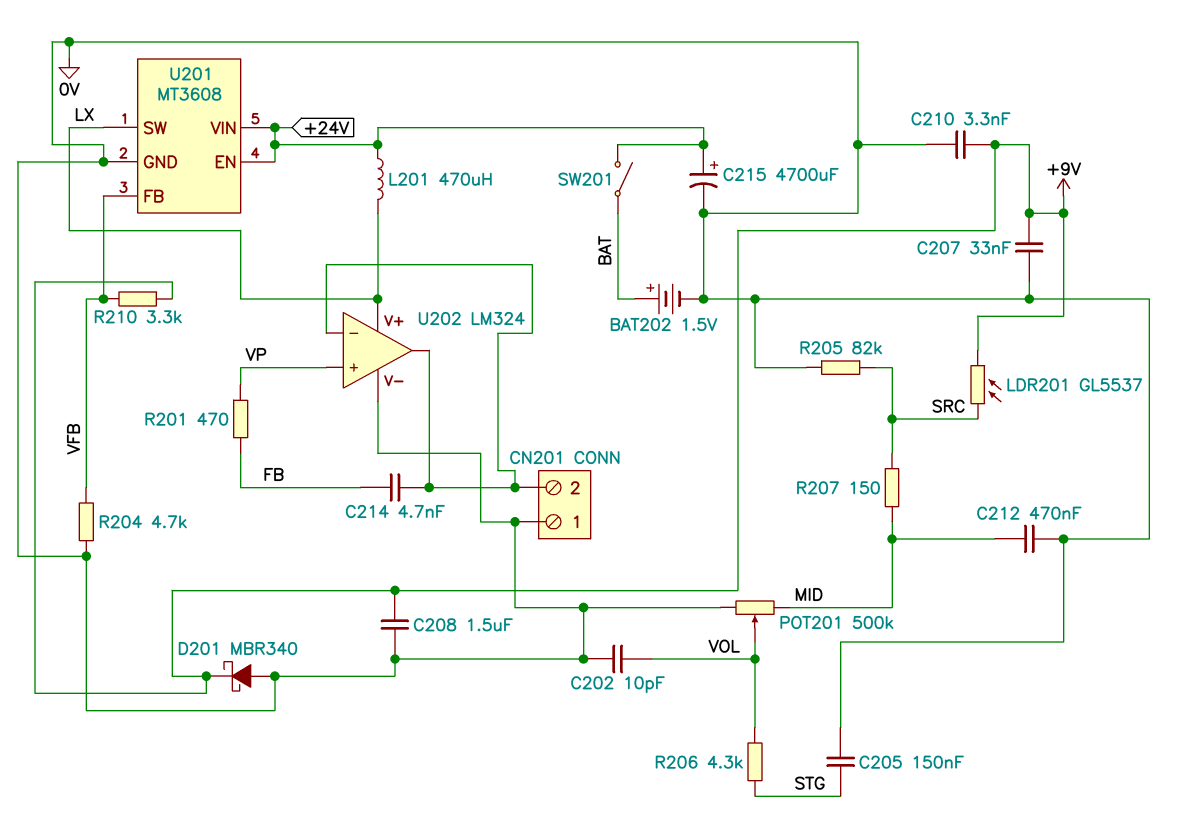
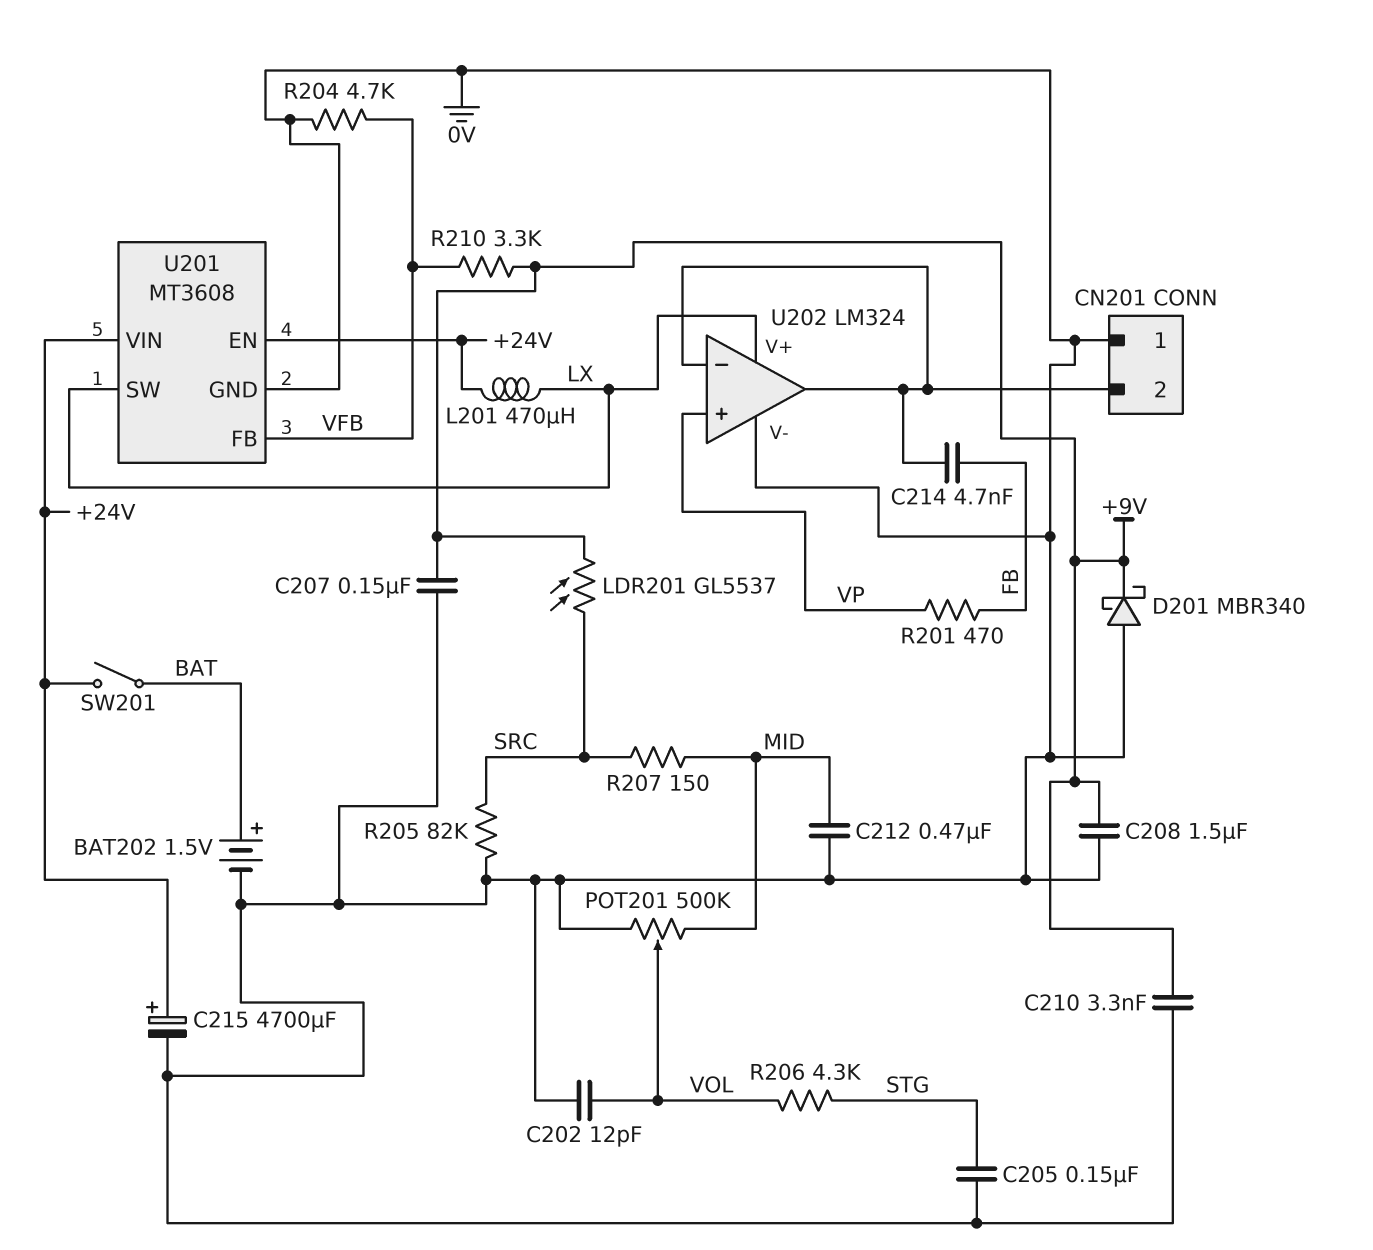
C202: 10pF (0V, VOL) -> 12pF (0V, VOL)
C207: 33nF (+9V, 0V) -> 150nF (+9V, 0V)

